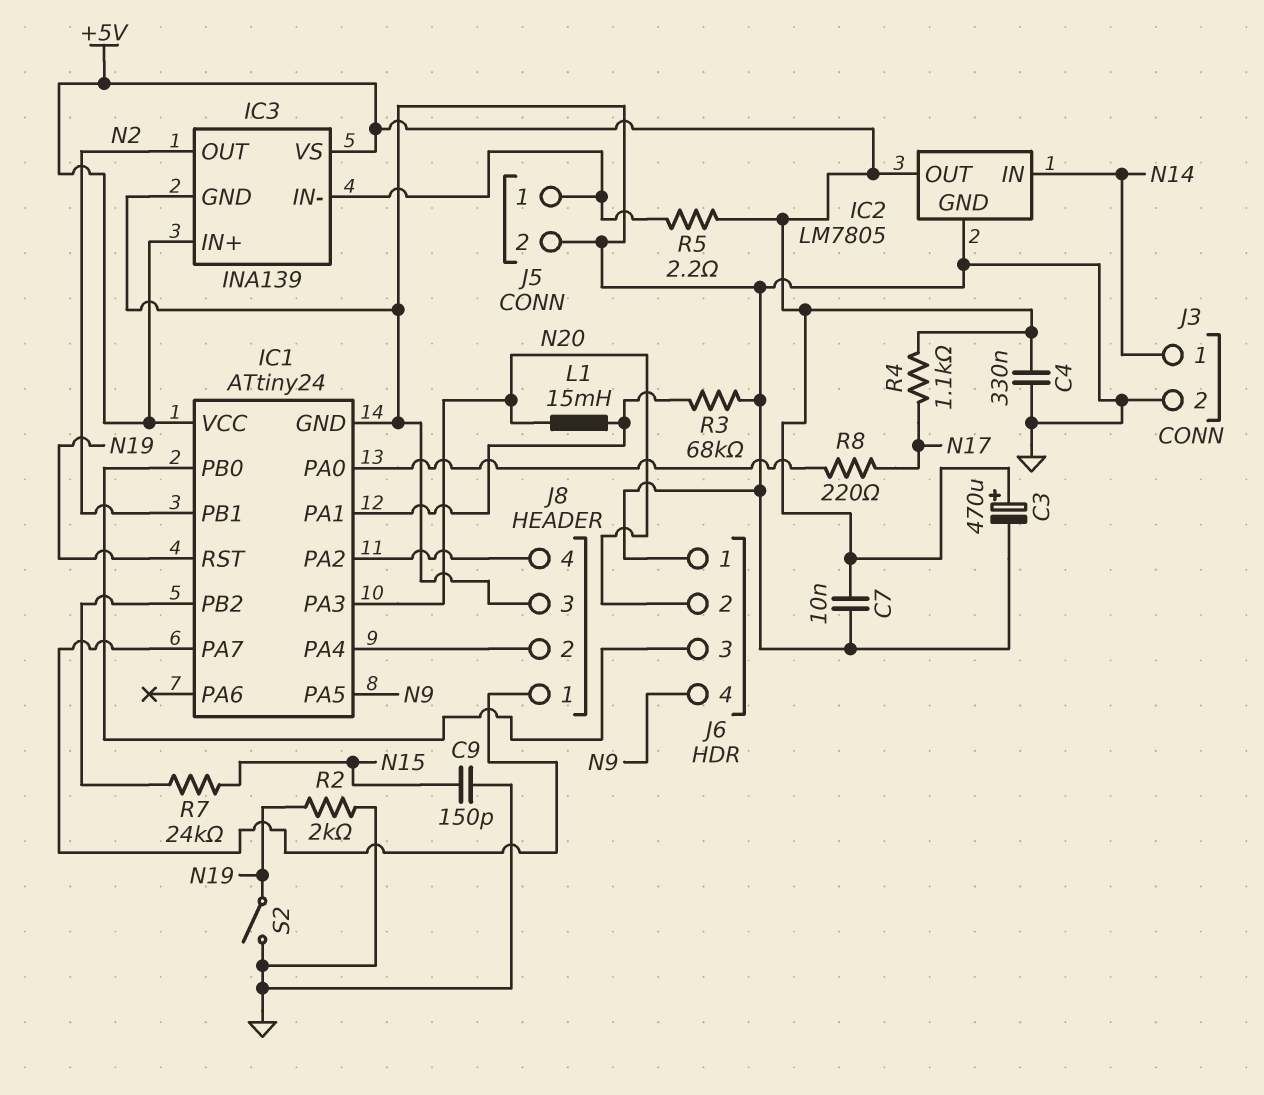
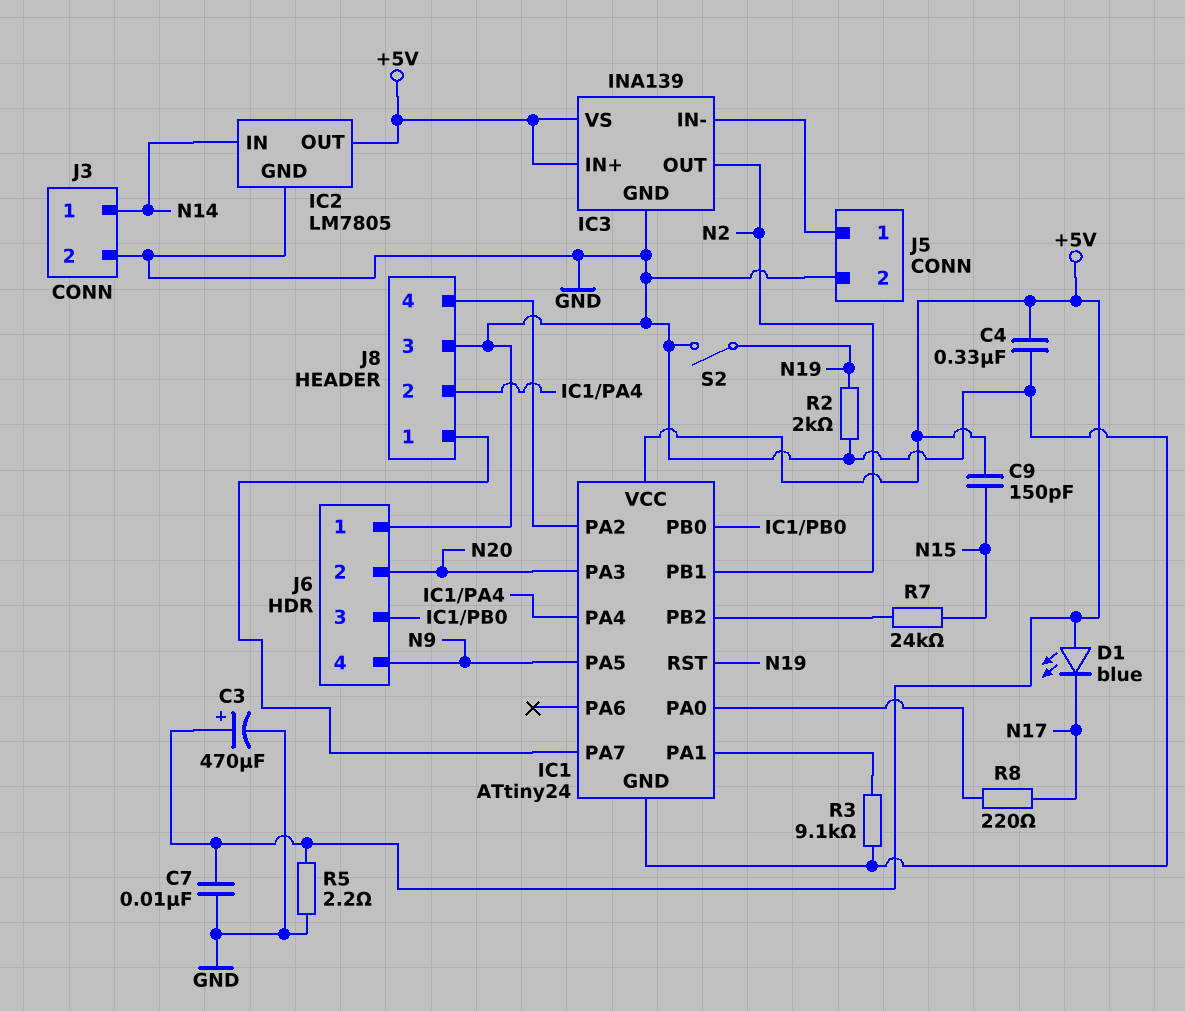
C9: 150pF (GND, N15) -> 150pF (+5V, N15)
D1: none -> LED blue (A +5V, K N17)
L1: 15mH (IC1/PA1, N20) -> none
R3: 68k (GND, IC1/PA1) -> 9.1k (GND, IC1/PA1)
R4: 1.1k (+5V, N17) -> none
R5: 2.2 (+5V, IC3/IN-) -> 2.2 (+5V, GND)

